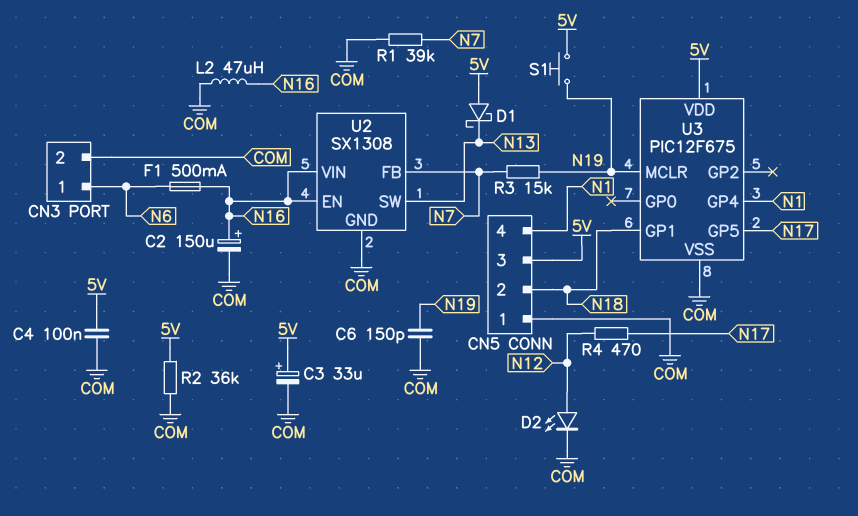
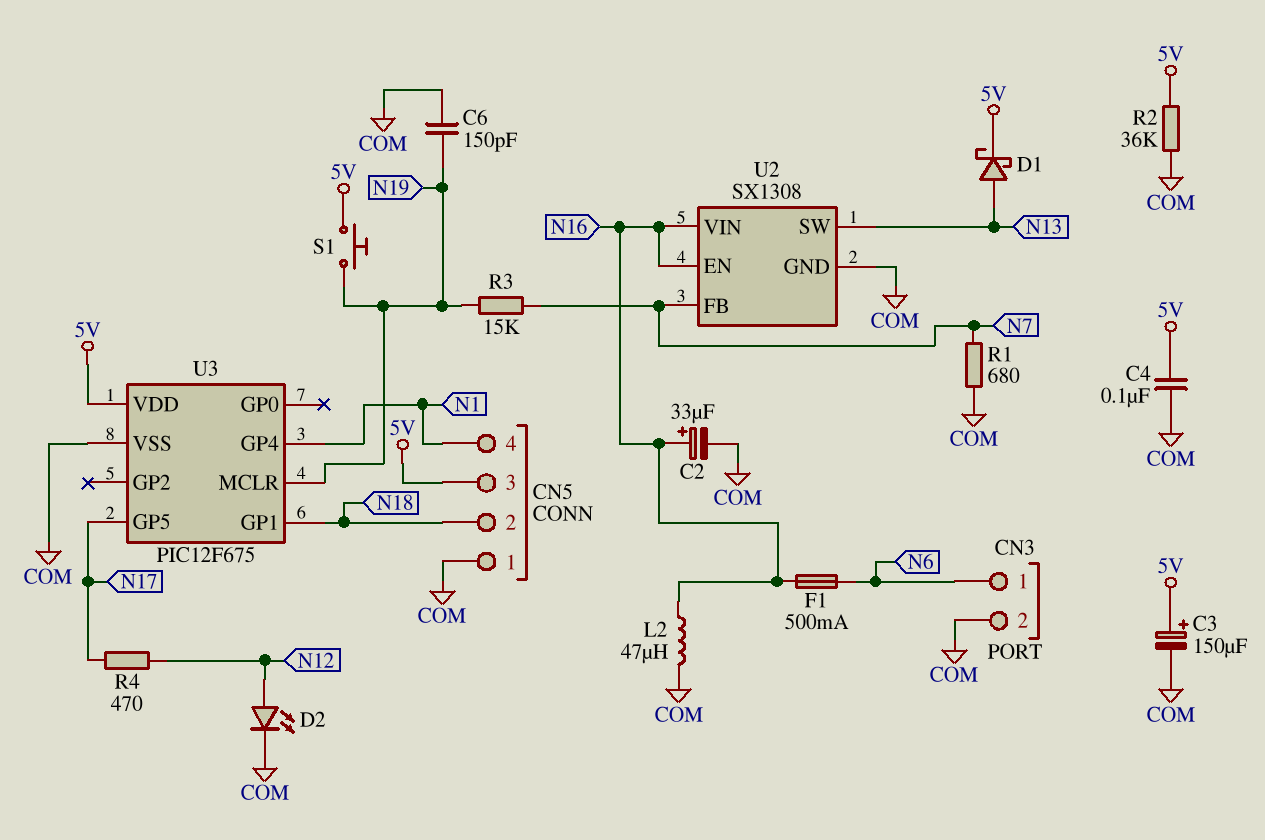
C2: 150uF (plus N16, minus COM) -> 33uF (plus N16, minus COM)
C3: 33uF (plus 5V, minus COM) -> 150uF (plus 5V, minus COM)
D1: schottky (A 5V, K N13) -> schottky (A N13, K 5V)
R1: 39k (COM, N7) -> 680 (COM, N7)

